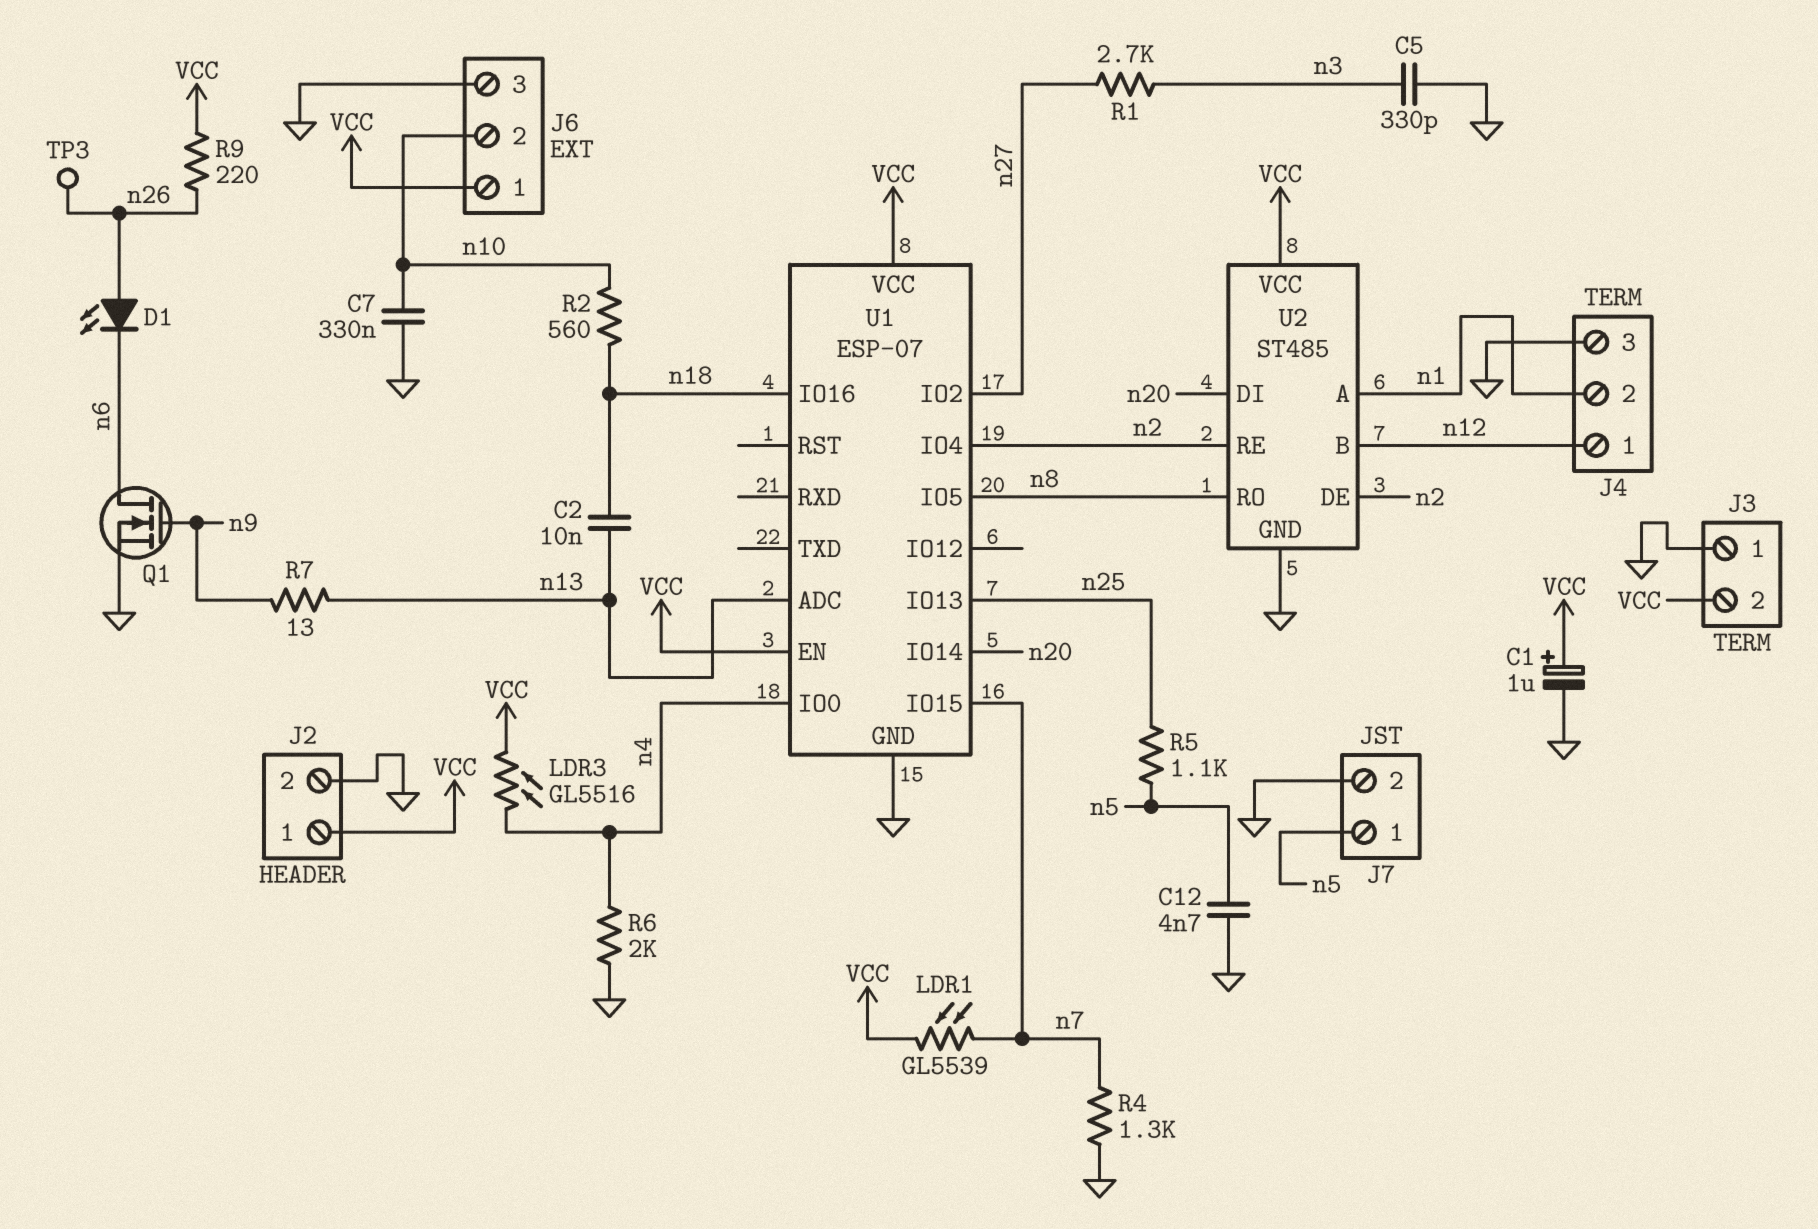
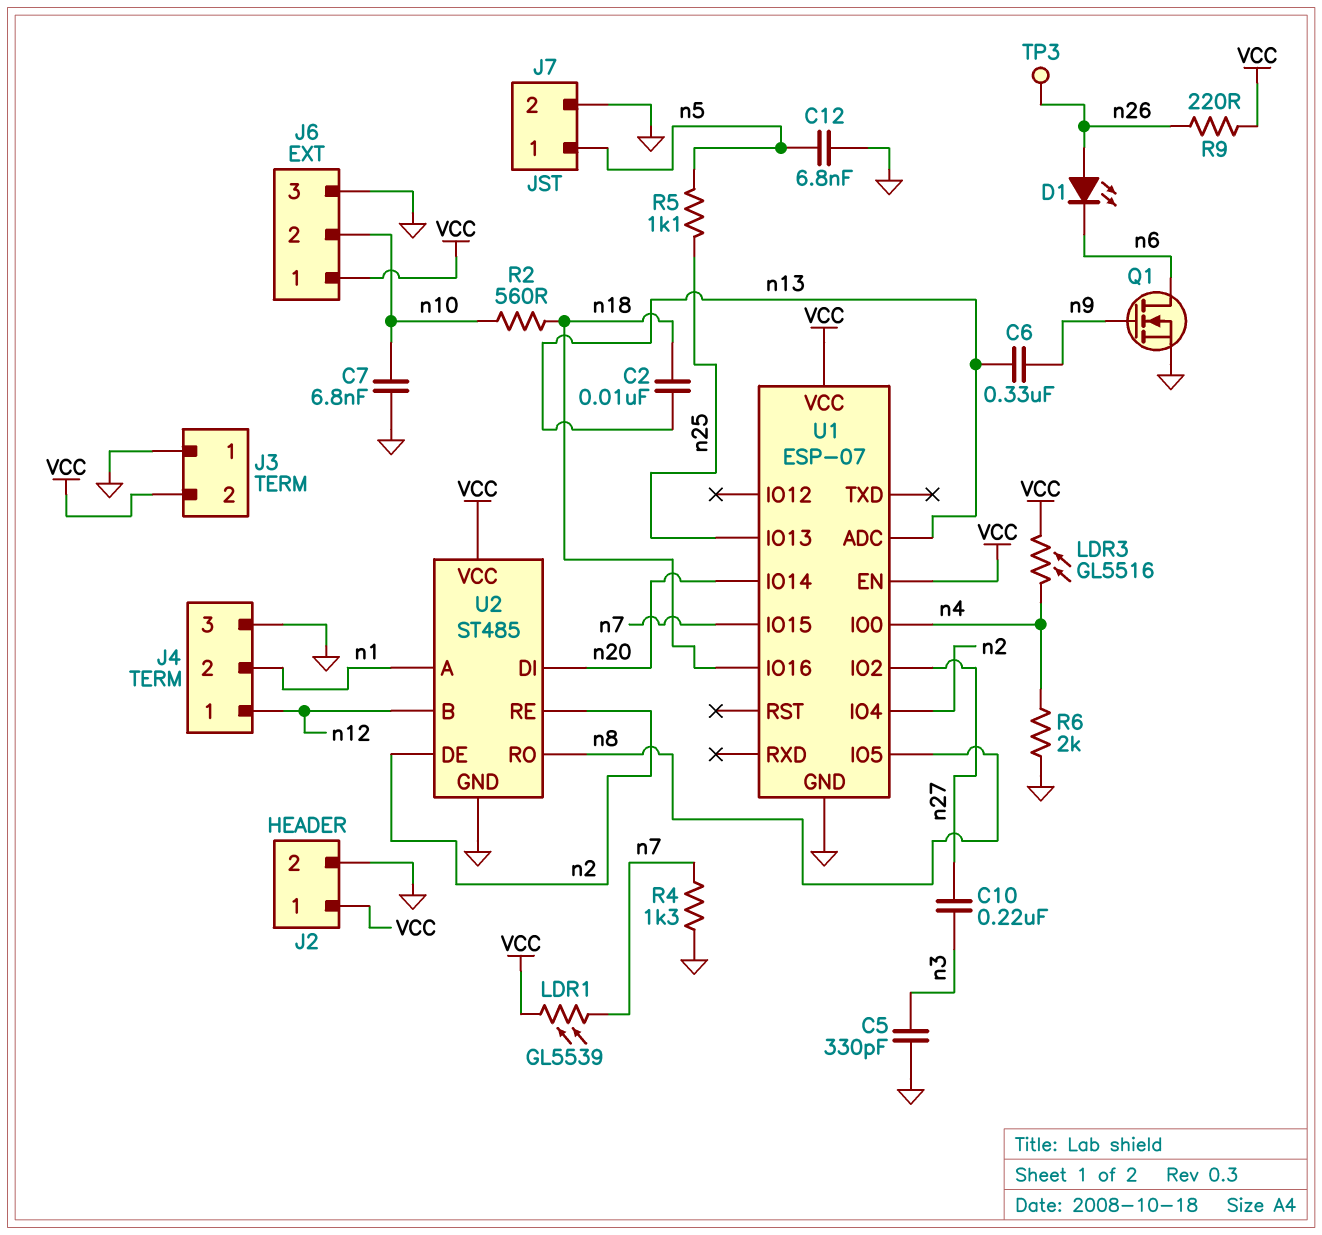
C1: 1uF (plus VCC, minus GND) -> none
C6: none -> 330nF (n9, n13)
C7: 330nF (GND, n10) -> 6.8nF (GND, n10)
C10: none -> 220nF (n3, n27)
C12: 4.7nF (GND, n5) -> 6.8nF (GND, n5)
R1: 2.7k (n3, n27) -> none
R7: 13 (n9, n13) -> none

